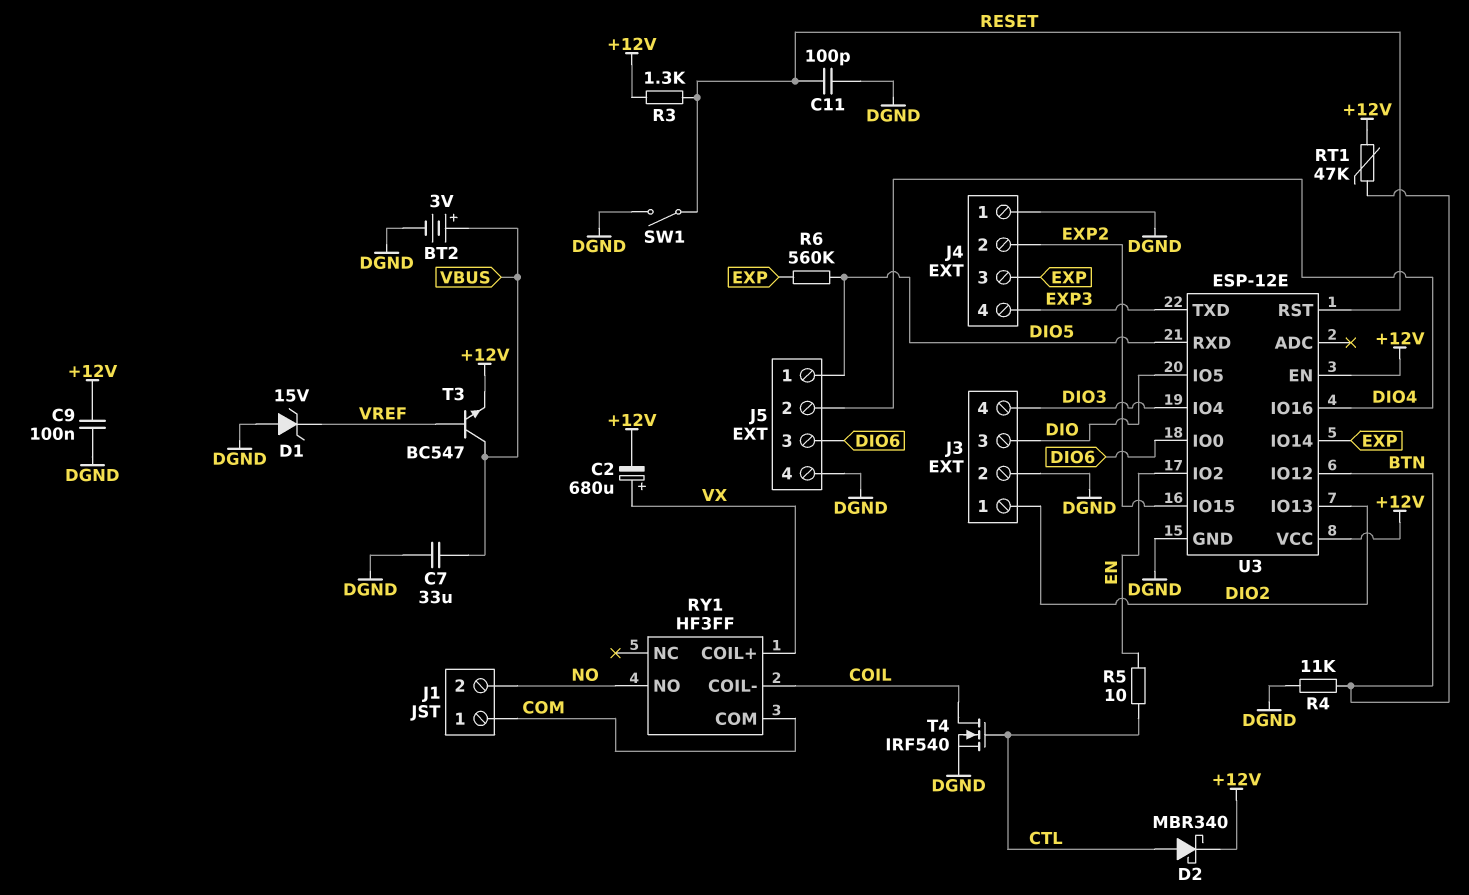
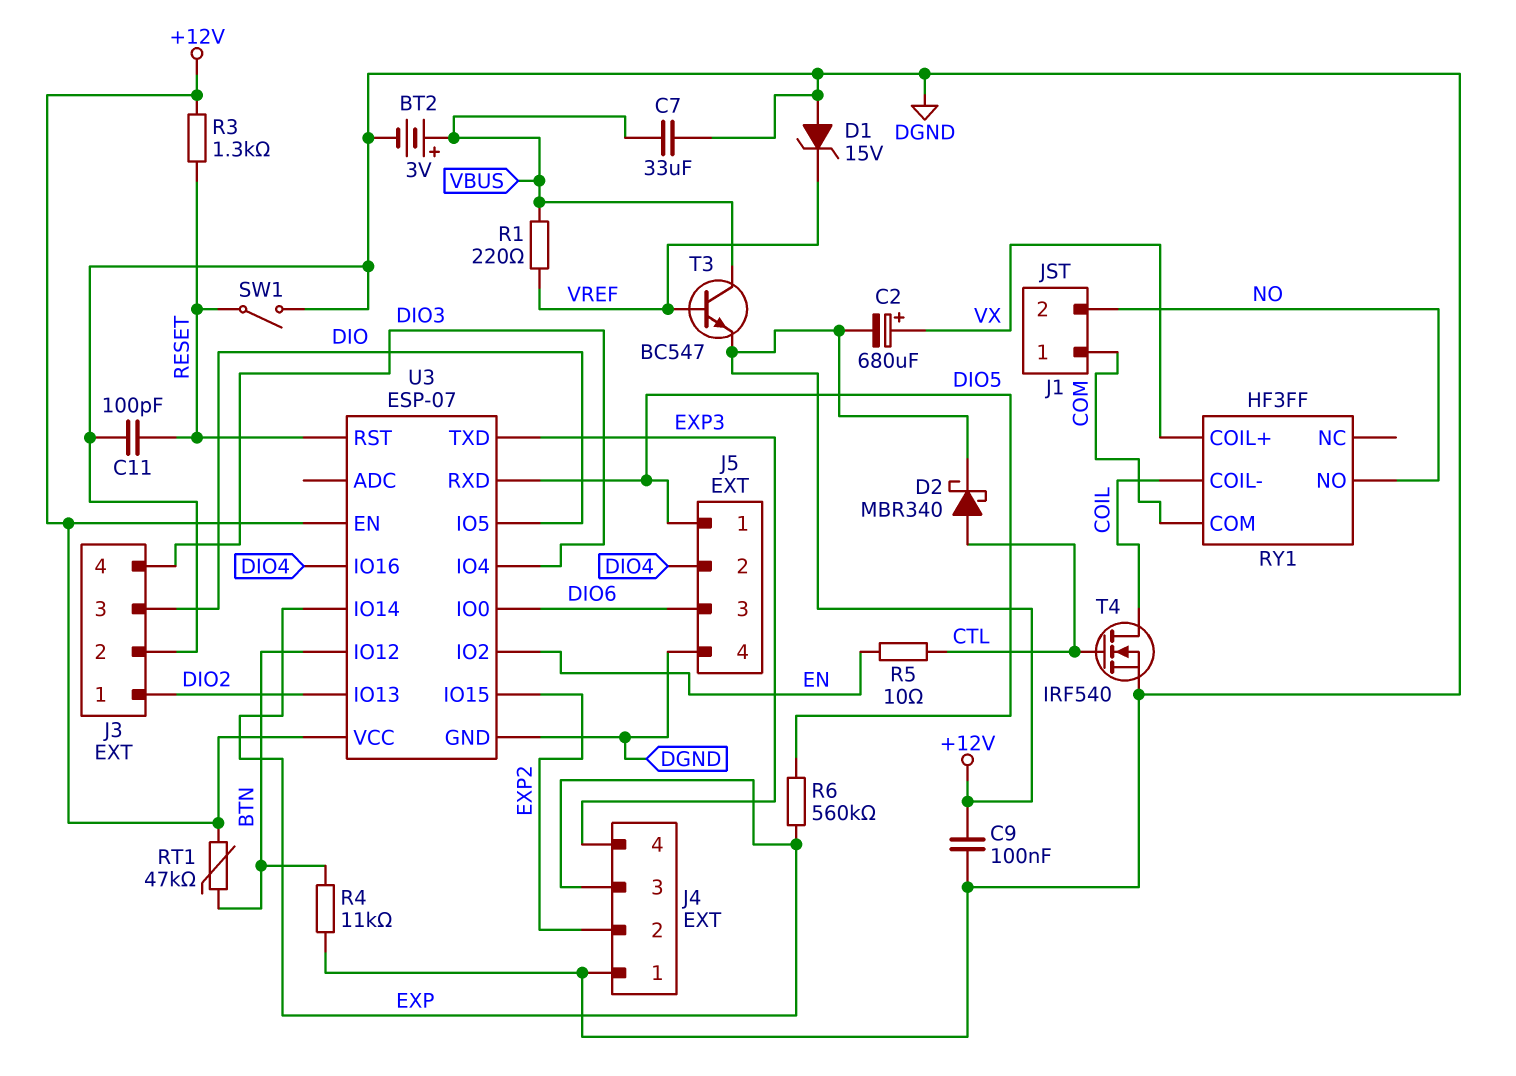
R1: none -> 220 (VBUS, VREF)
U3: ESP-12E -> ESP-07

